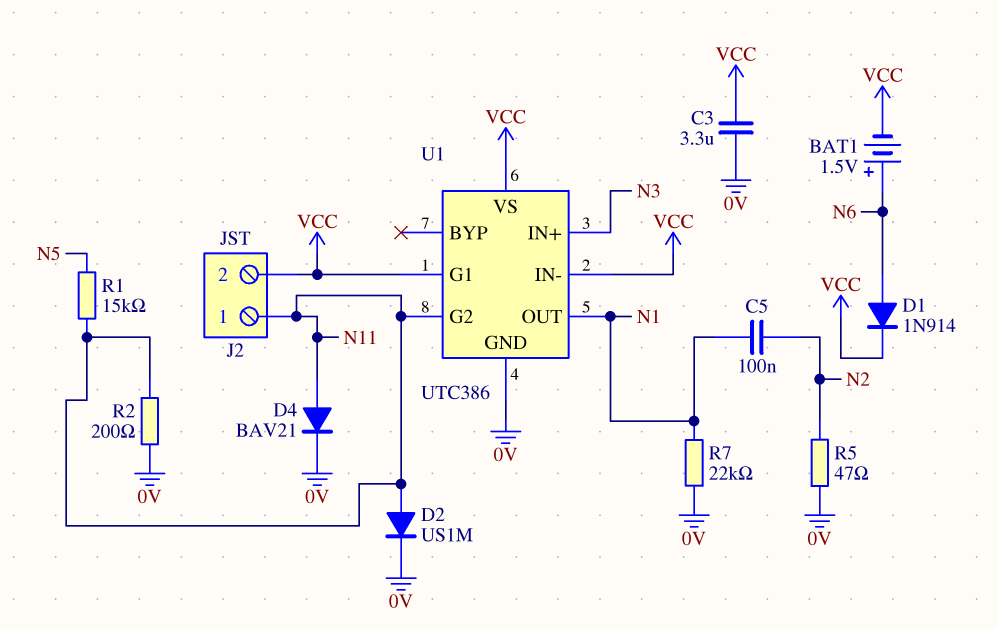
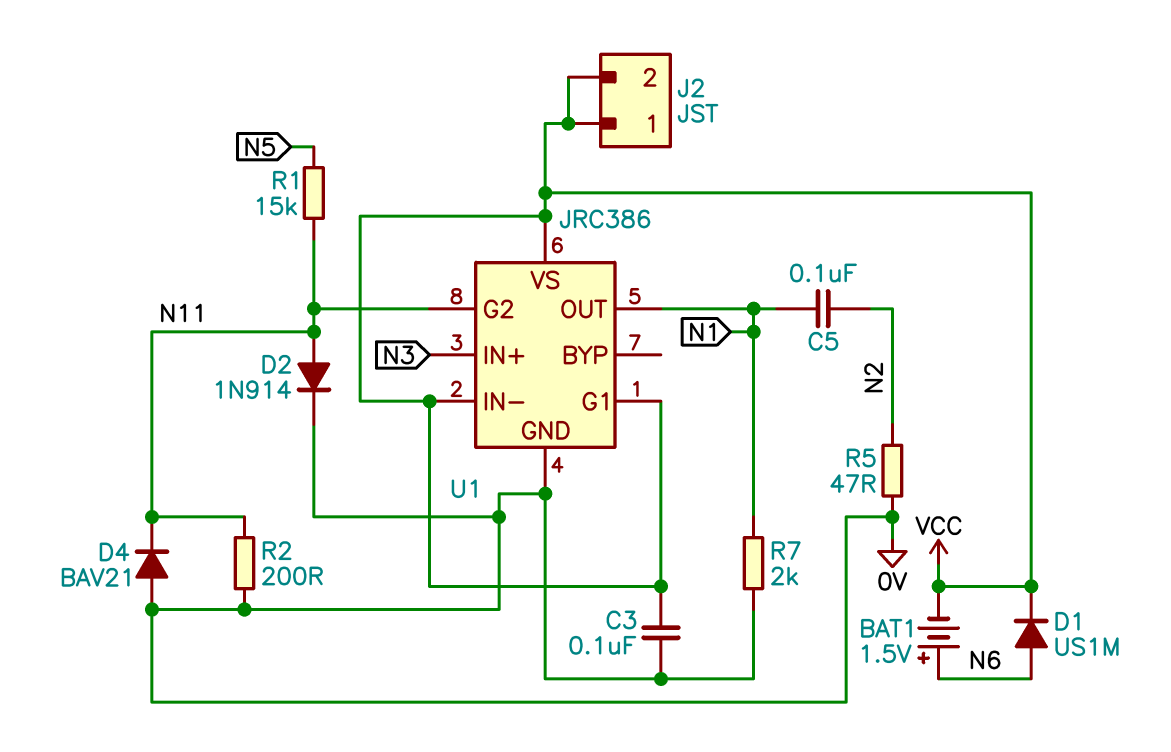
C3: 3.3uF (0V, VCC) -> 100nF (0V, VCC)
D1: diode 1N914 (A N6, K VCC) -> diode US1M (A N6, K VCC)
D2: diode US1M (A N11, K 0V) -> diode 1N914 (A N11, K 0V)
D4: diode BAV21 (A N11, K 0V) -> diode BAV21 (A 0V, K N11)
J2 pin 1: N11 -> VCC
R7: 22k (0V, N1) -> 2k (0V, N1)
U1: UTC386 -> JRC386

